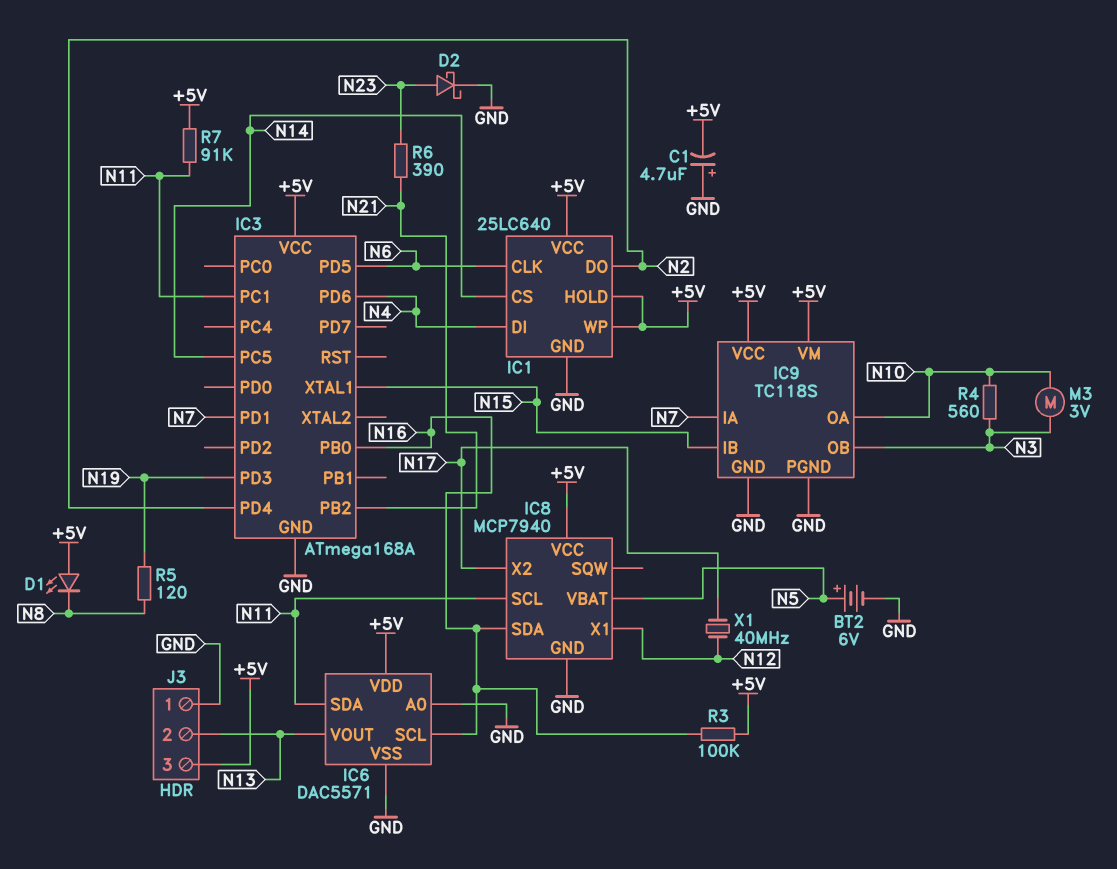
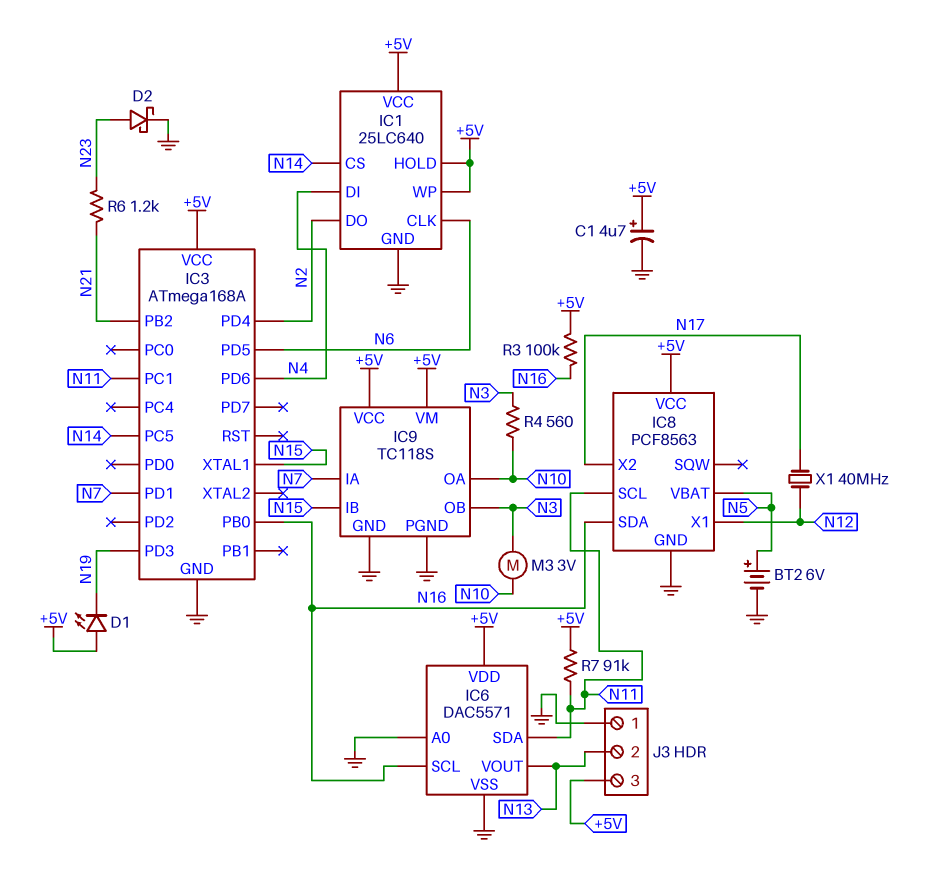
C1: 4.7uF (plus GND, minus +5V) -> 4.7uF (plus +5V, minus GND)
D1: LED (A +5V, K N8) -> LED (A +5V, K N19)
IC8: MCP7940 -> PCF8563
R5: 120 (N8, N19) -> none
R6: 390 (N21, N23) -> 1.2k (N21, N23)

